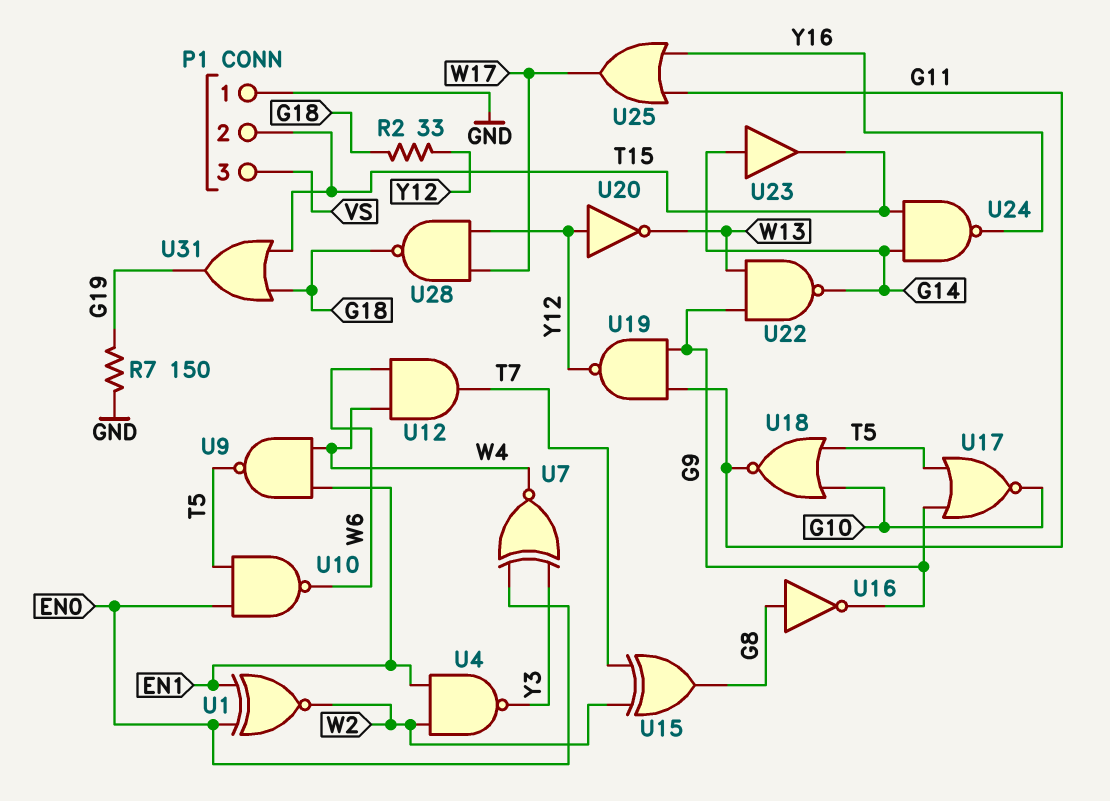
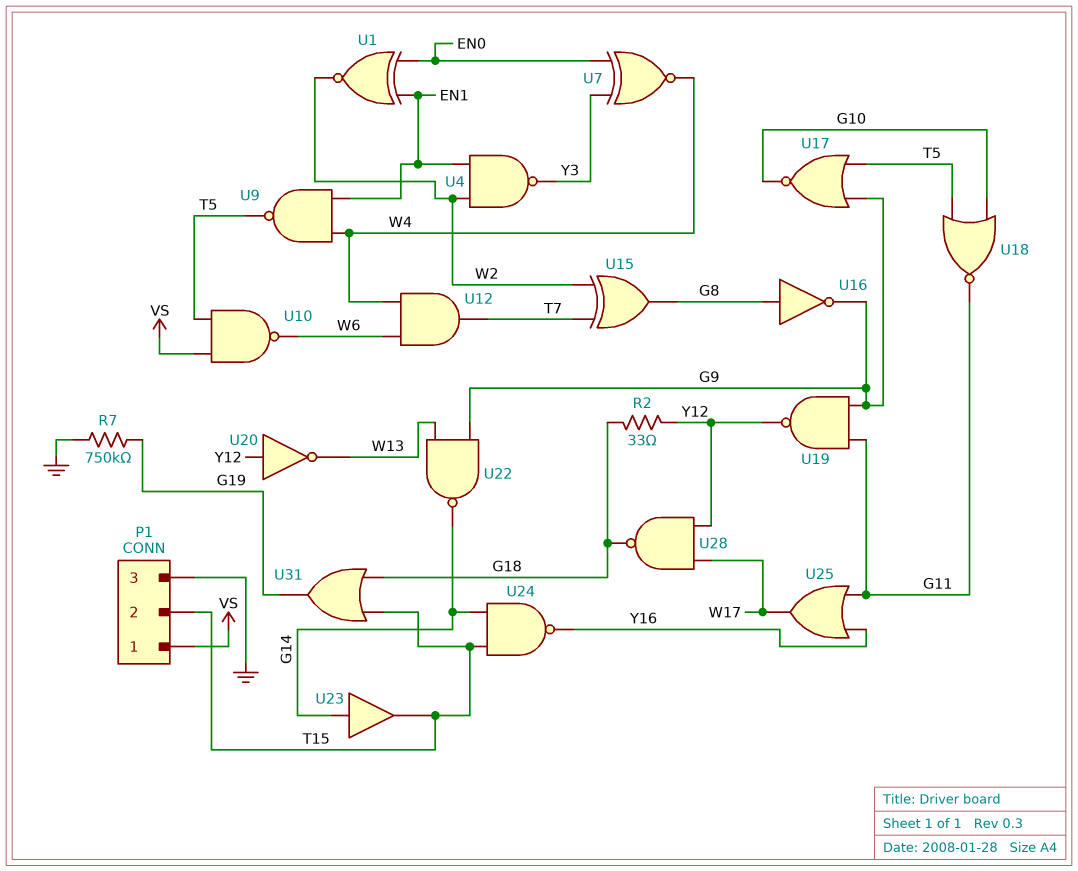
P1 pin 1: GND -> VS
P1 pin 3: VS -> GND
R7: 150 (G19, GND) -> 750k (G19, GND)
U10: NAND (in EN0, in T5, out W6) -> NAND (in T5, in VS, out W6)

